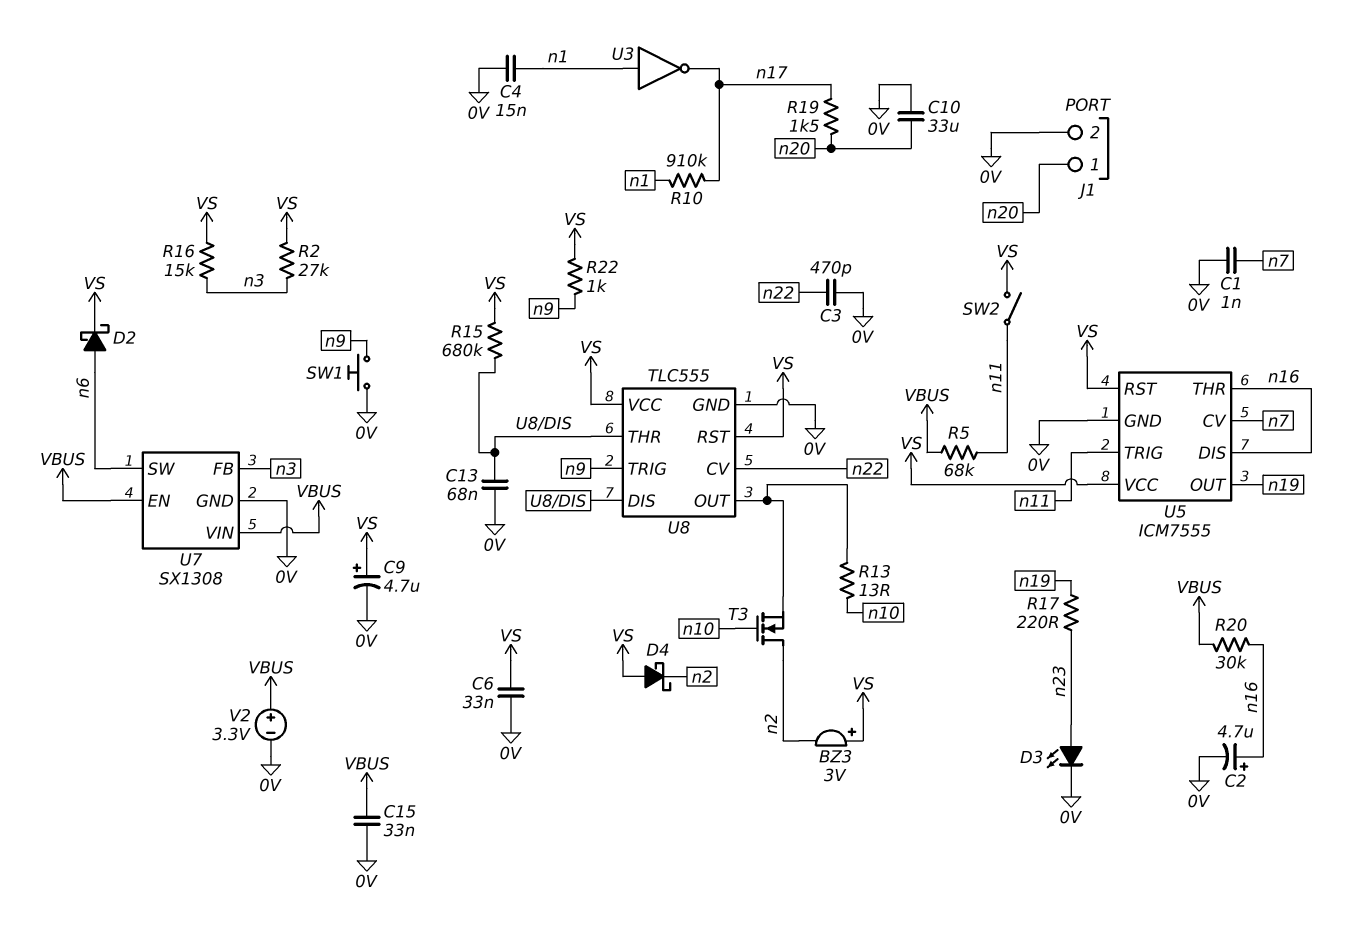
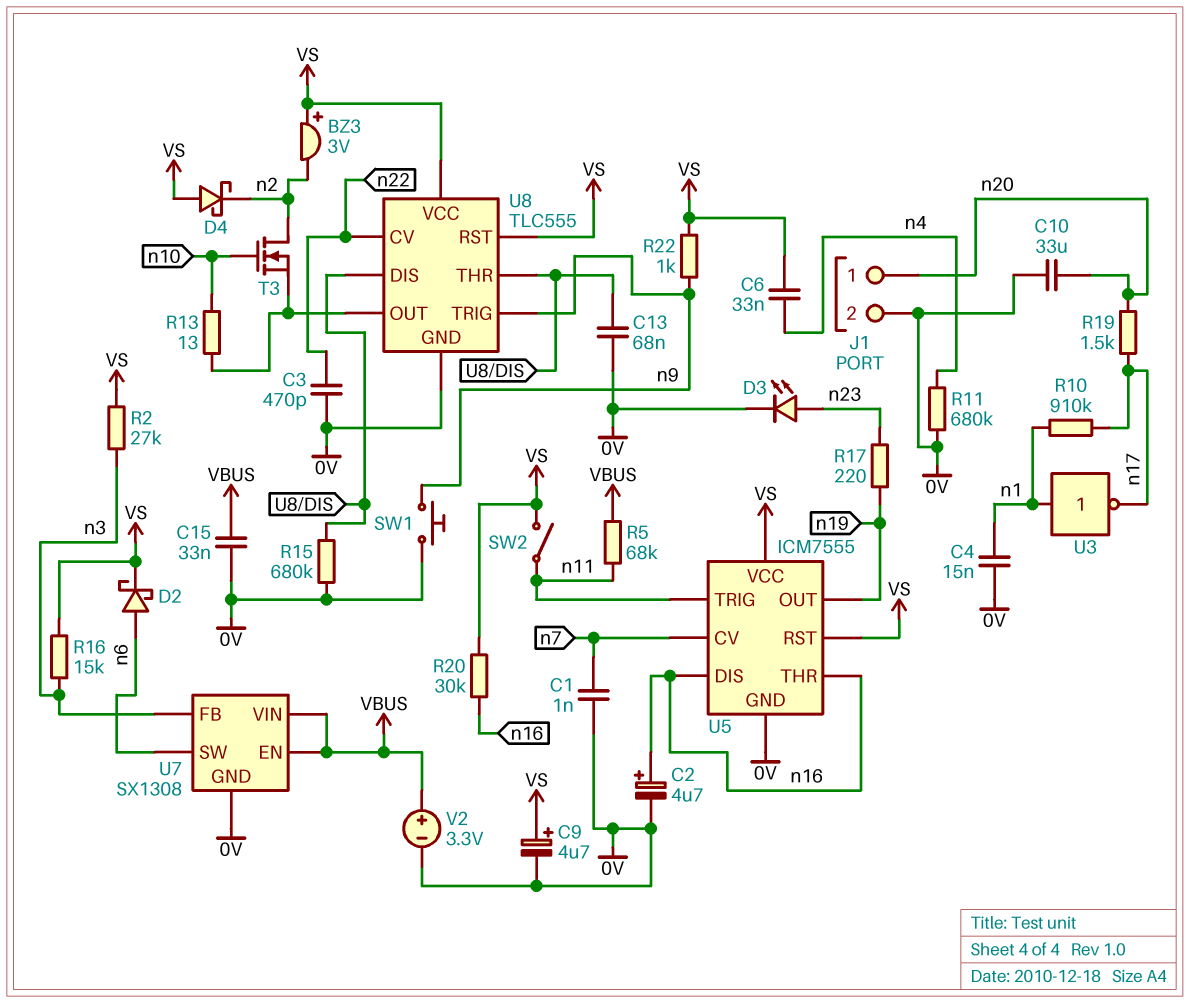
C6: 33nF (0V, VS) -> 33nF (VS, n4)
R11: none -> 680k (0V, n4)
R15: 680k (U8/DIS, VS) -> 680k (0V, U8/DIS)
R20: 30k (VBUS, n16) -> 30k (VS, n16)

